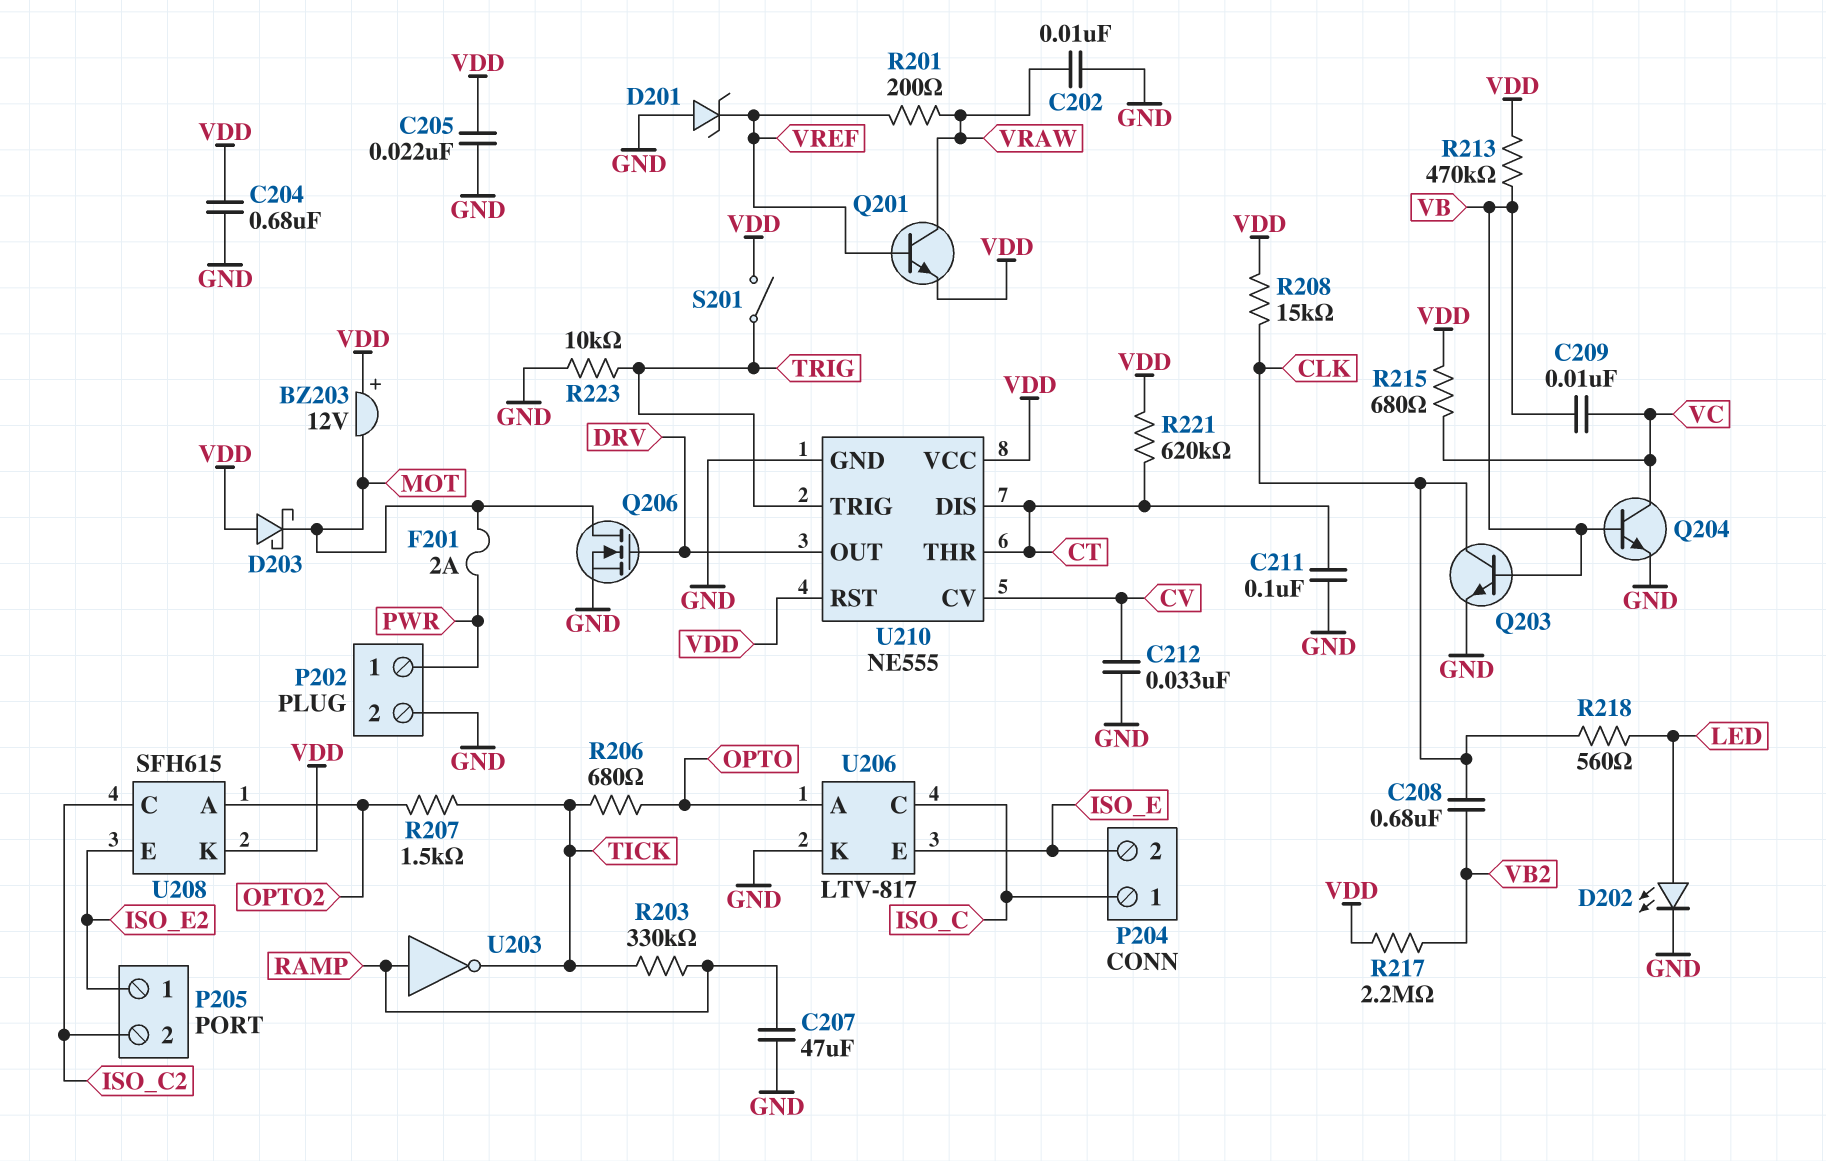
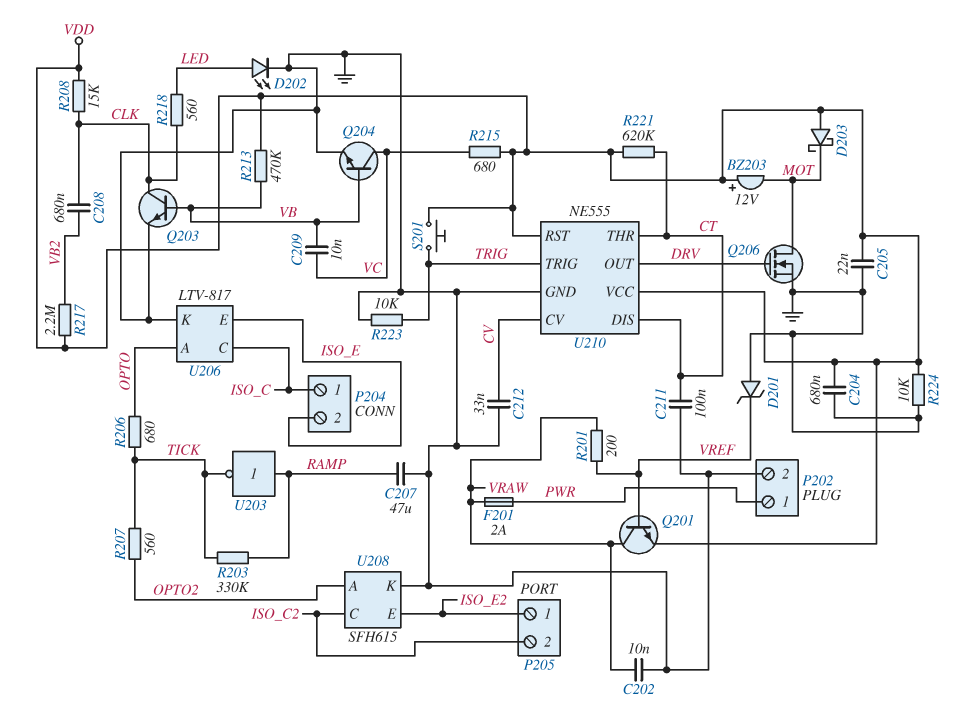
F201: 2A (MOT, PWR) -> 2A (PWR, VRAW)
R207: 1.5k (OPTO2, TICK) -> 560 (OPTO2, TICK)
R224: none -> 10k (GND, VDD)
S201: switch (TRIG, VDD) -> button (TRIG, VDD)
U208 pin K: VDD -> GND

